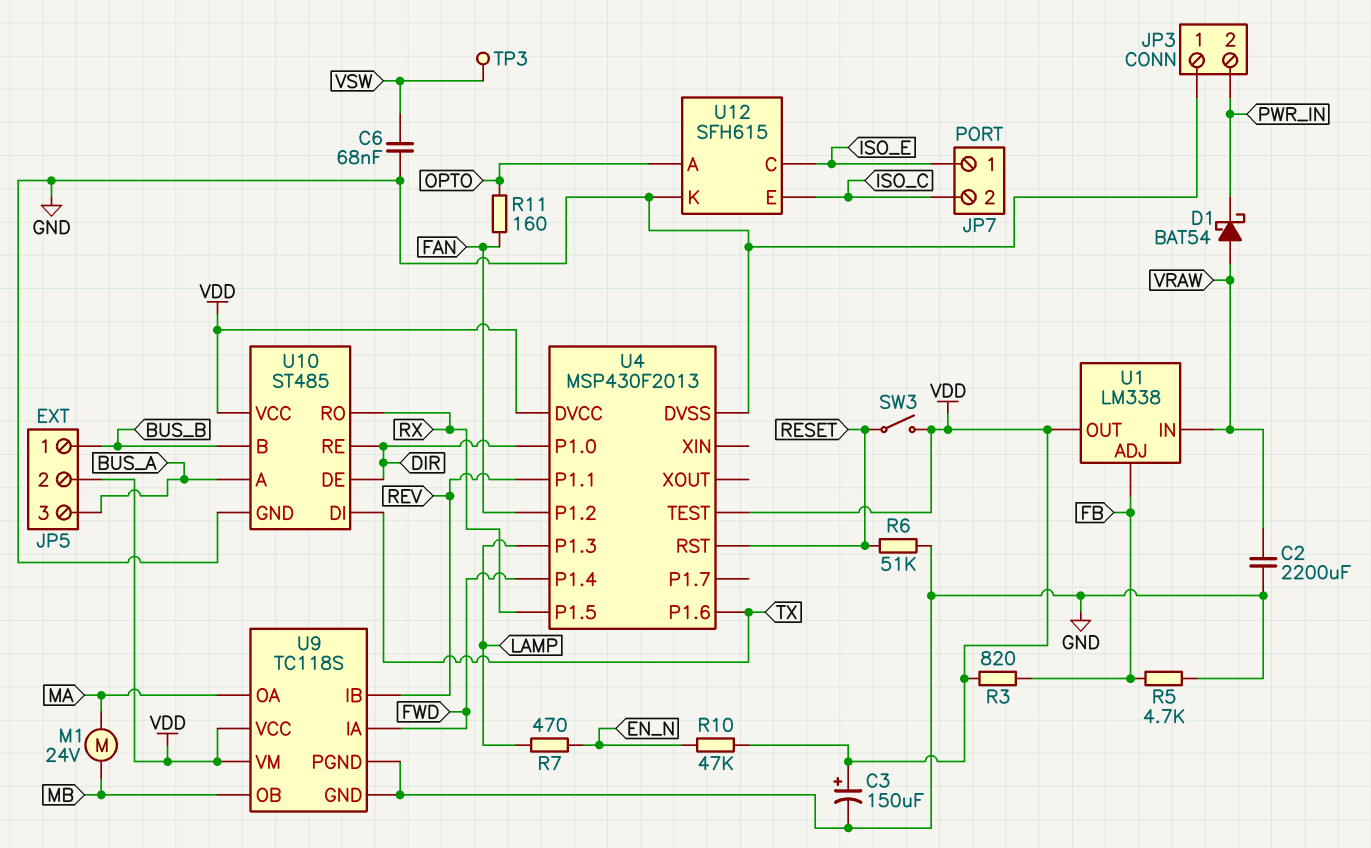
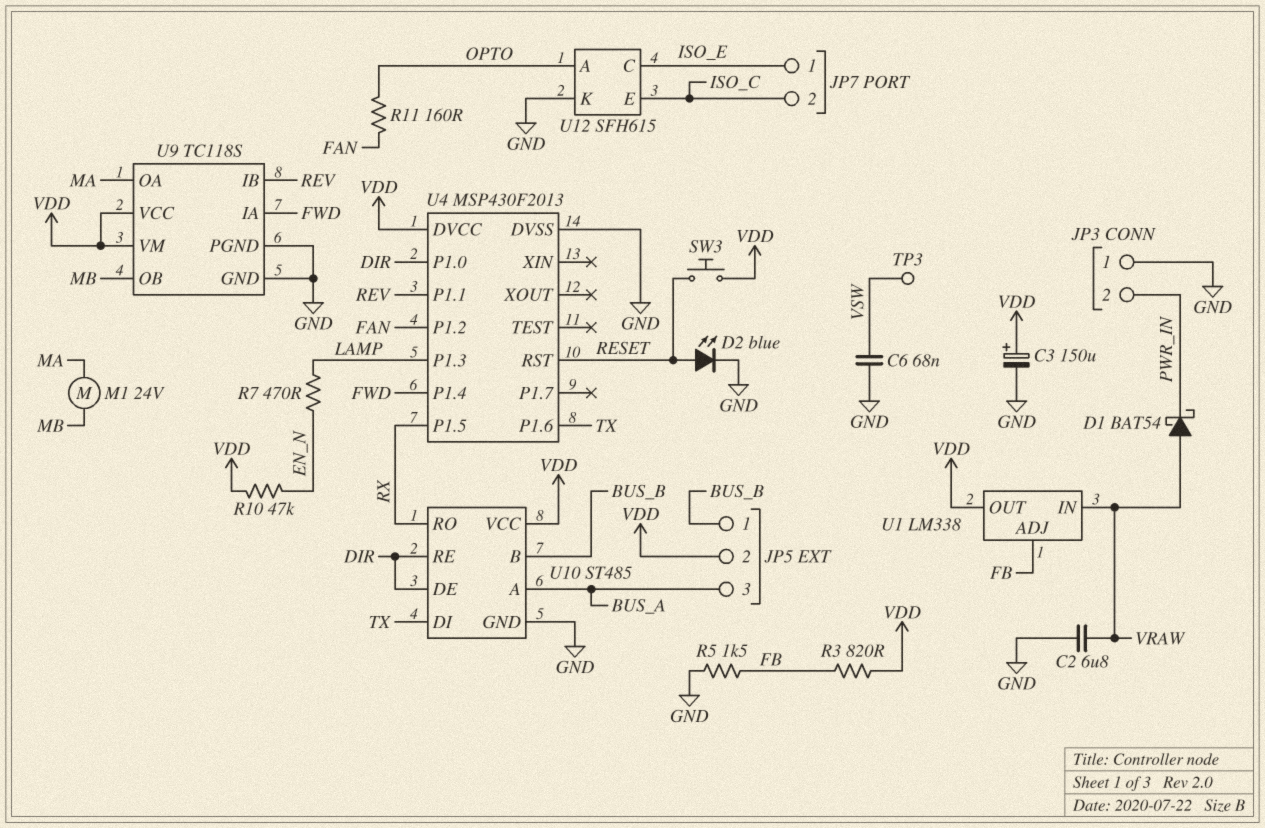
C2: 2200uF (GND, VRAW) -> 6.8uF (GND, VRAW)
D2: none -> LED blue (A RESET, K GND)
R5: 4.7k (FB, GND) -> 1.5k (FB, GND)
R6: 51k (GND, RESET) -> none
SW3: switch (RESET, VDD) -> button (RESET, VDD)
U4 pin TEST: VDD -> none

